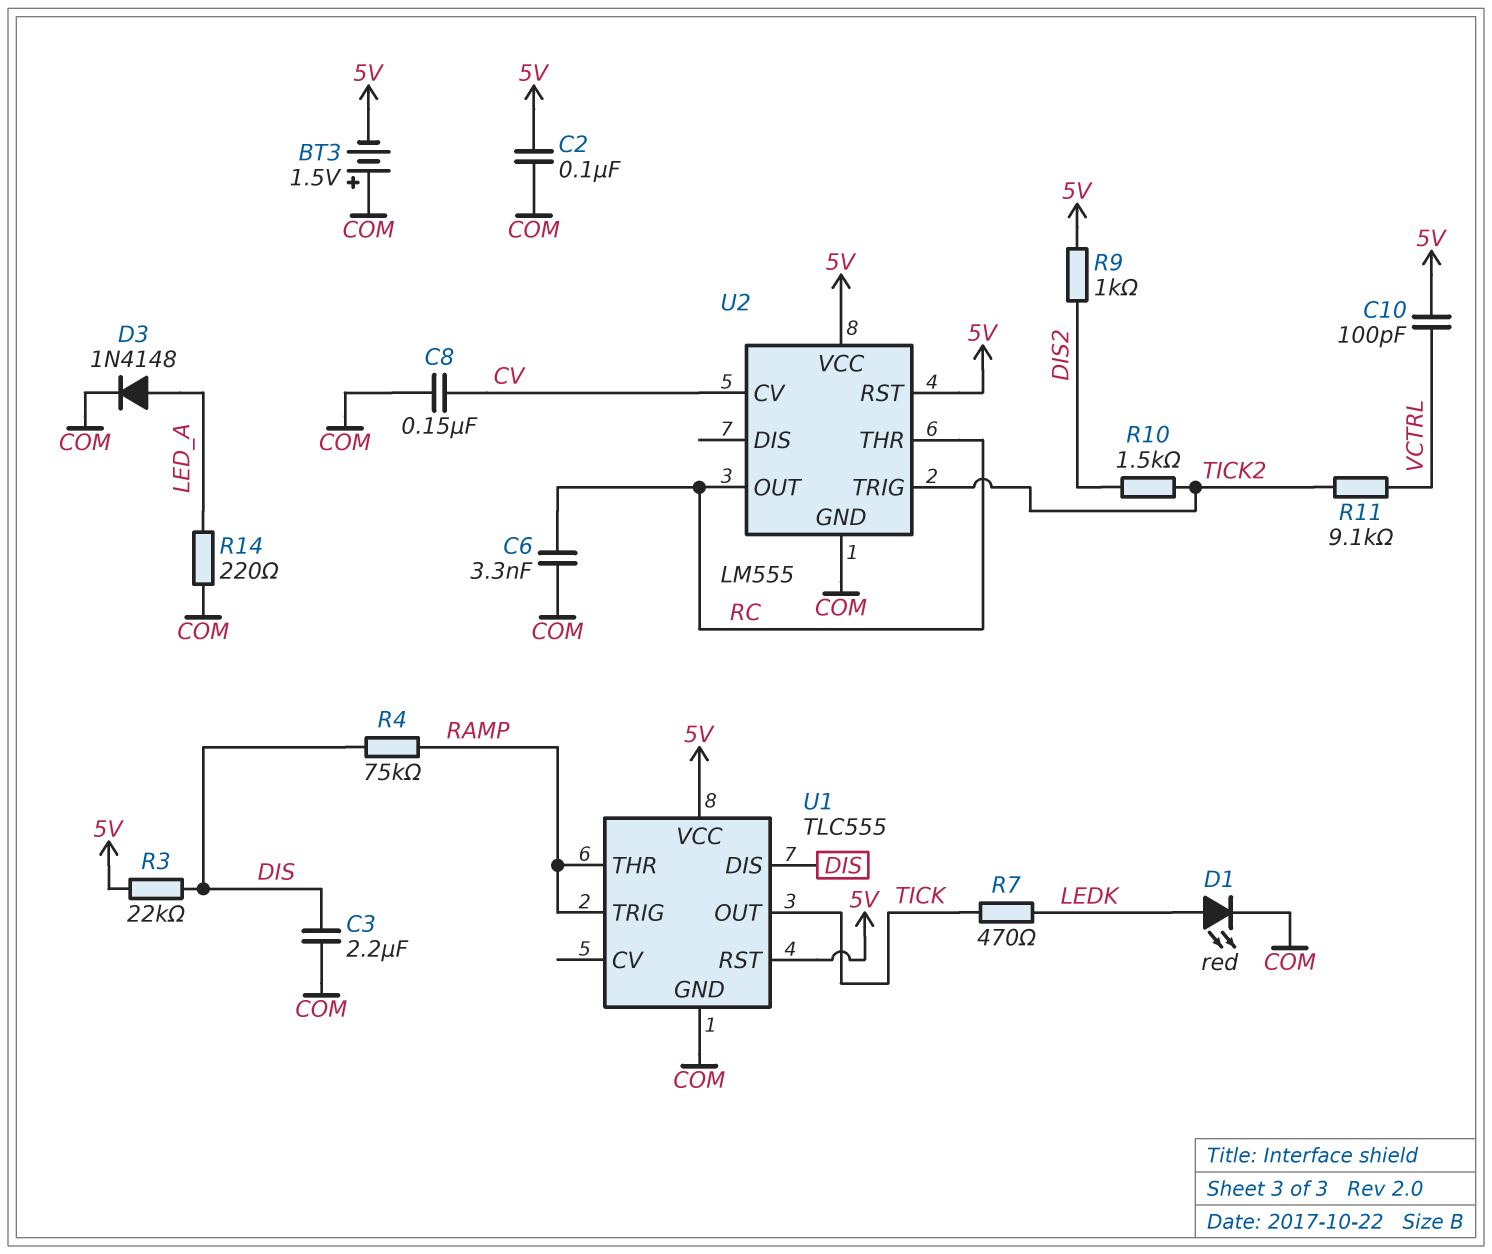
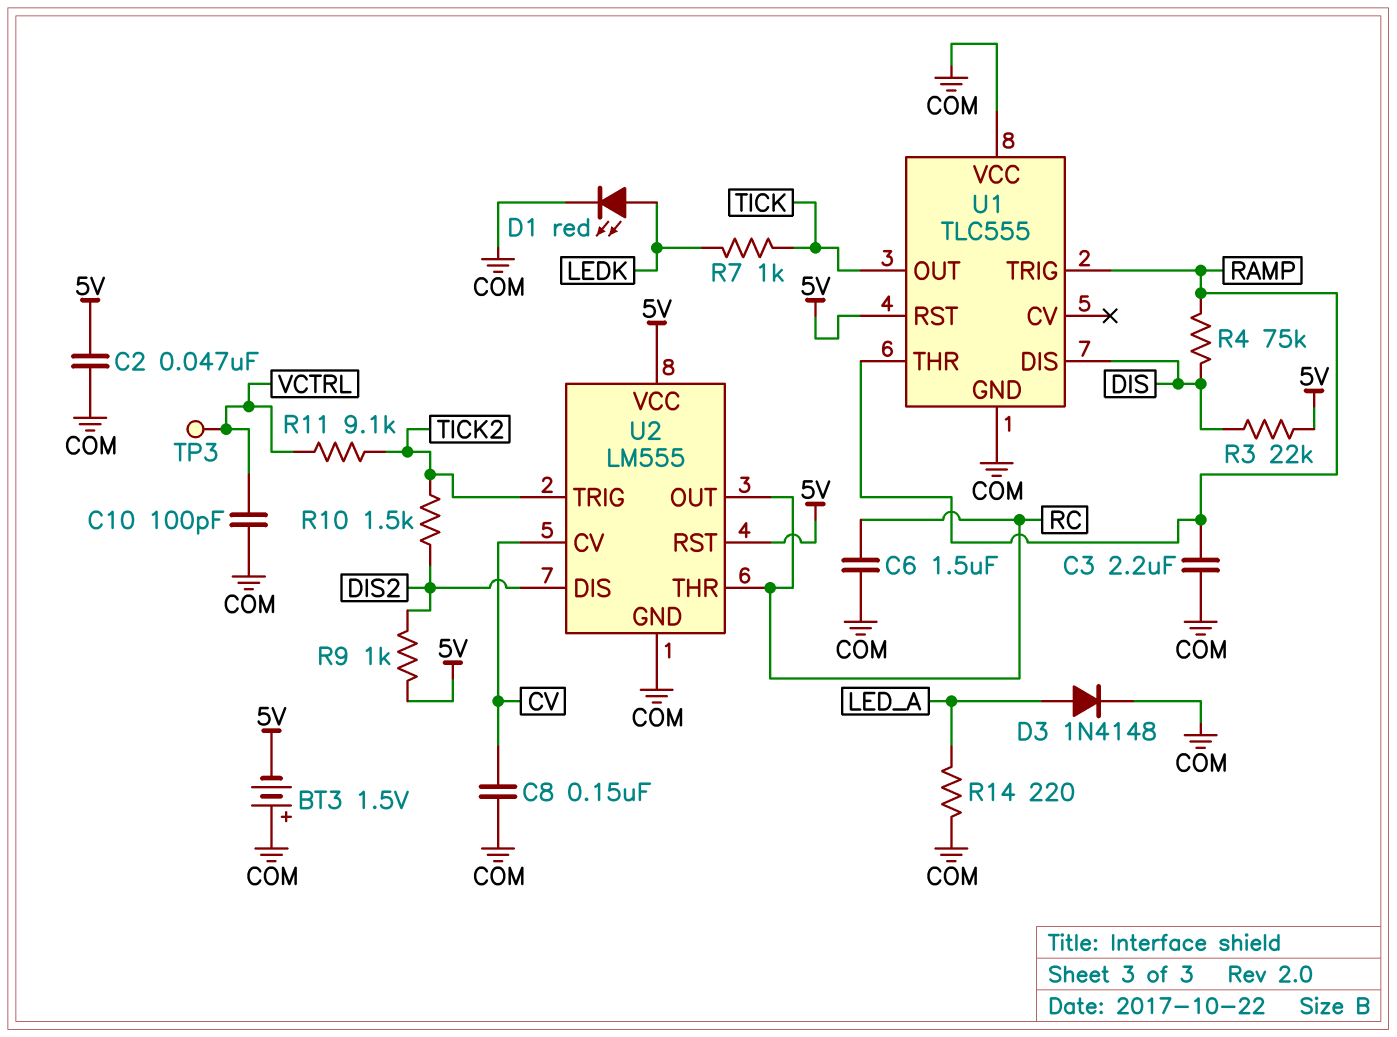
C2: 100nF (5V, COM) -> 47nF (5V, COM)
C3: 2.2uF (COM, DIS) -> 2.2uF (COM, RAMP)
C6: 3.3nF (COM, RC) -> 1.5uF (COM, RC)
C10: 100pF (5V, VCTRL) -> 100pF (COM, VCTRL)
R7: 470 (LEDK, TICK) -> 1k (LEDK, TICK)
TP3: none -> test point (VCTRL)
U1 pin VCC: 5V -> COM
U2 pin DIS: none -> DIS2

